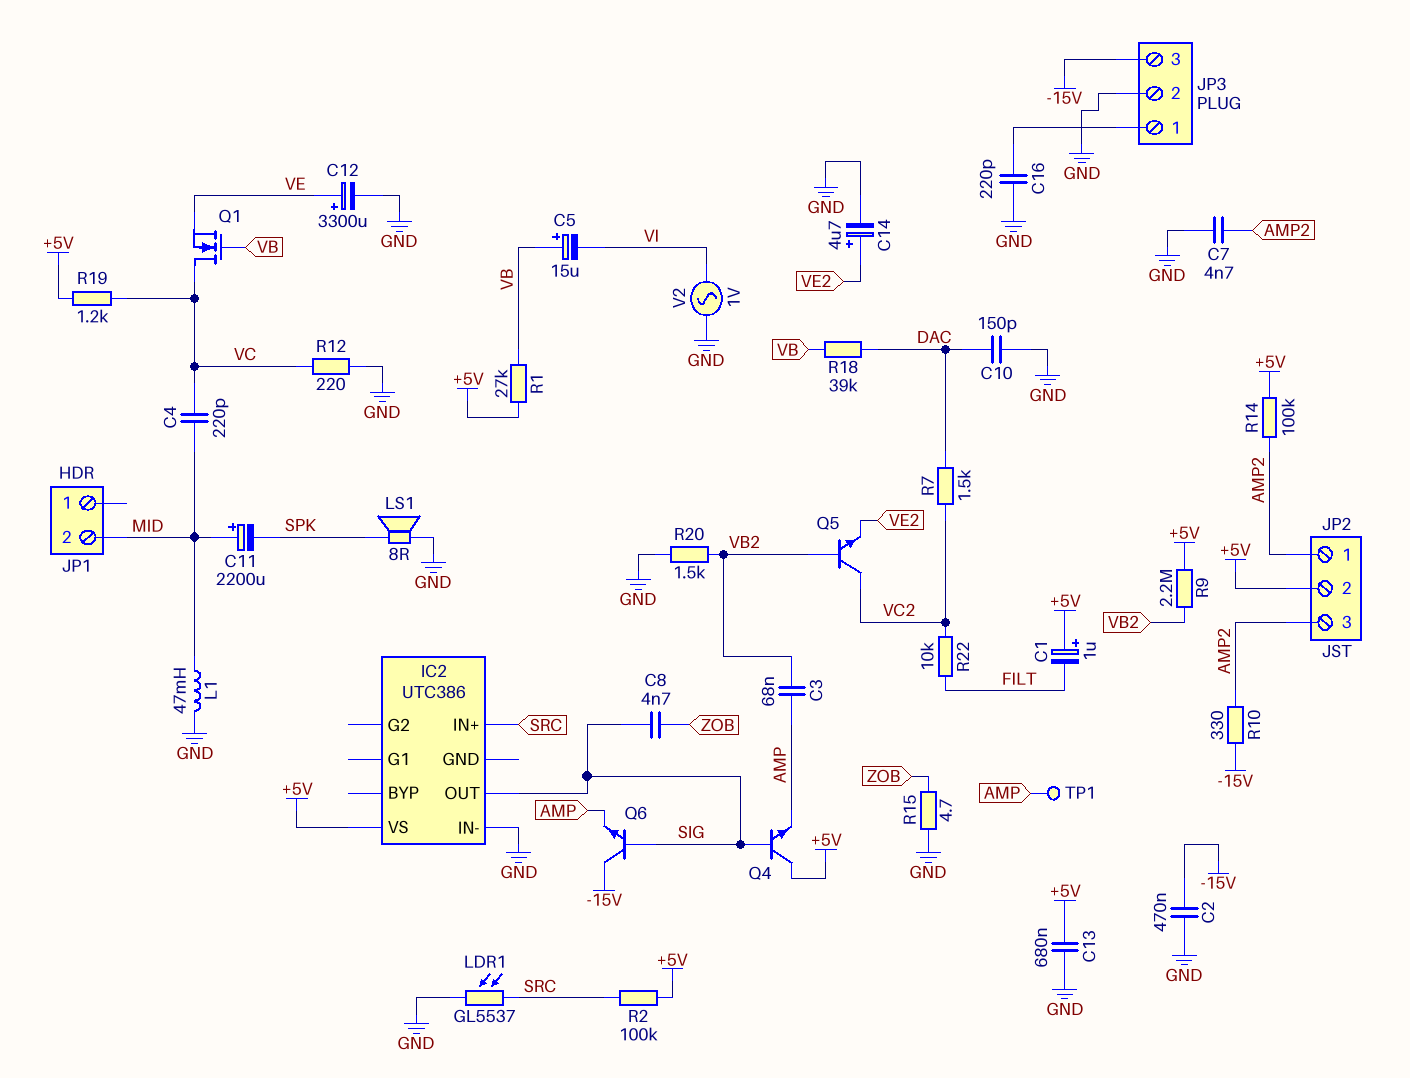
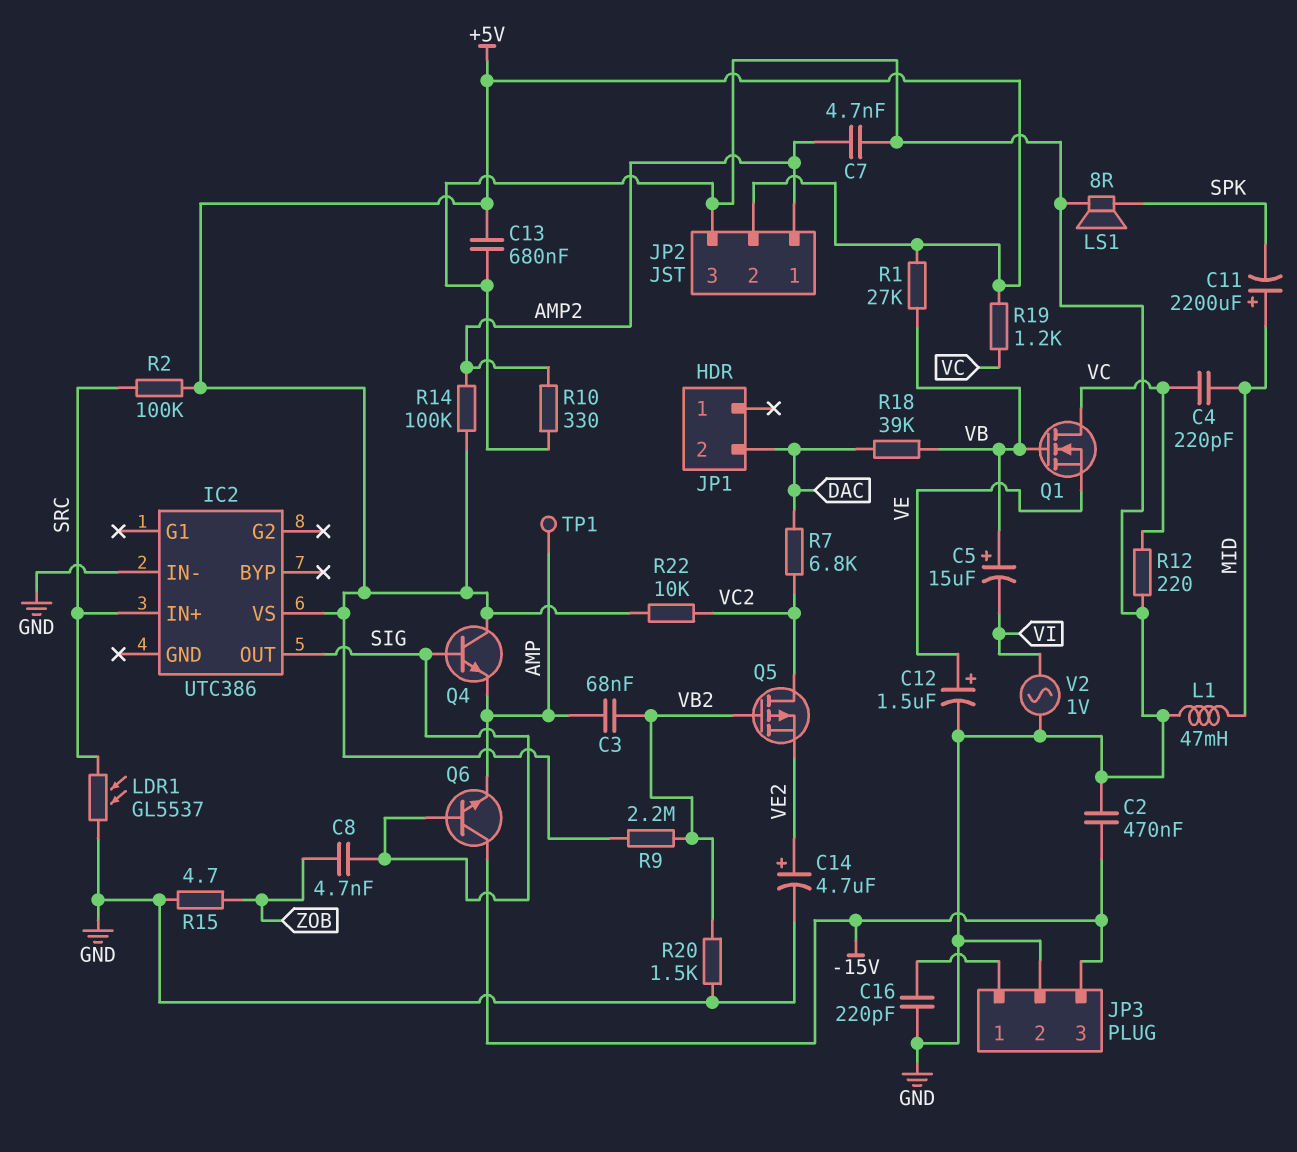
C1: 1uF (plus +5V, minus FILT) -> none
C10: 150pF (DAC, GND) -> none
C12: 3300uF (plus VE, minus GND) -> 1.5uF (plus VE, minus GND)
JP1 pin 2: MID -> DAC
JP2 pin 3: AMP2 -> GND
Q5: NPN (B VB2, C VC2, E VE2) -> PMOS (G VB2, D VC2, S VE2)
R7: 1.5k (DAC, VC2) -> 6.8k (DAC, VC2)
R10: 330 (-15V, AMP2) -> 330 (AMP2, GND)
R22: 10k (FILT, VC2) -> 10k (+5V, VC2)

